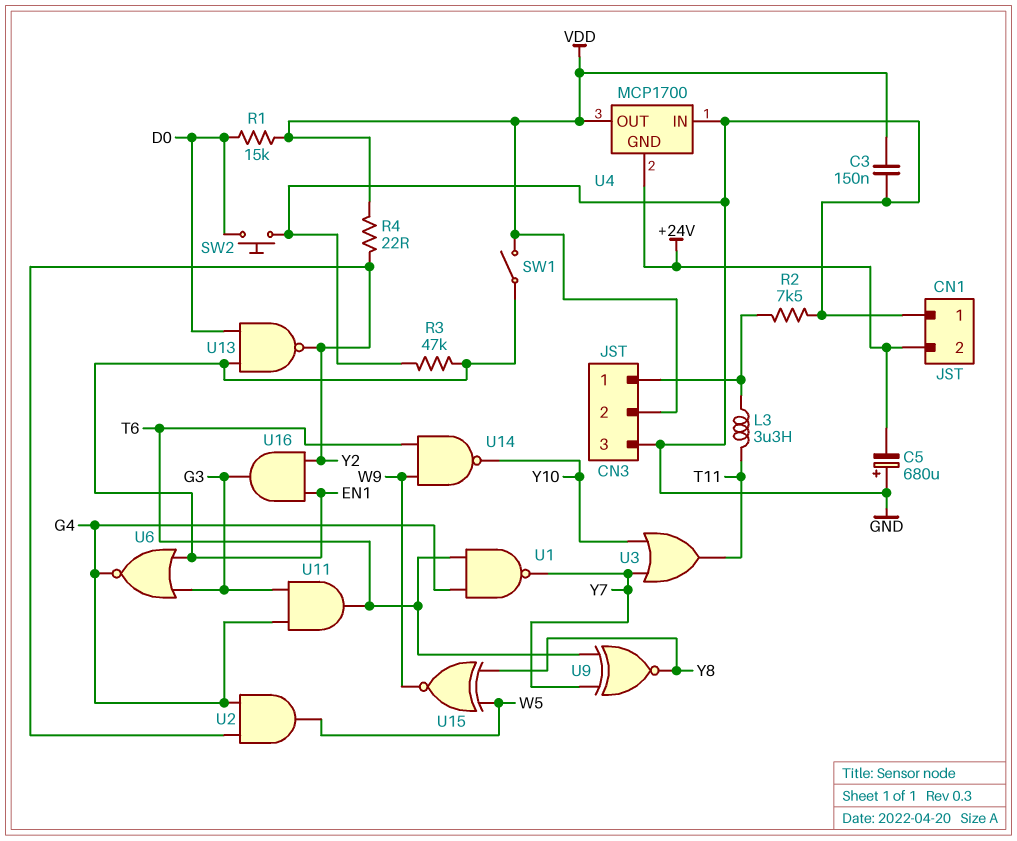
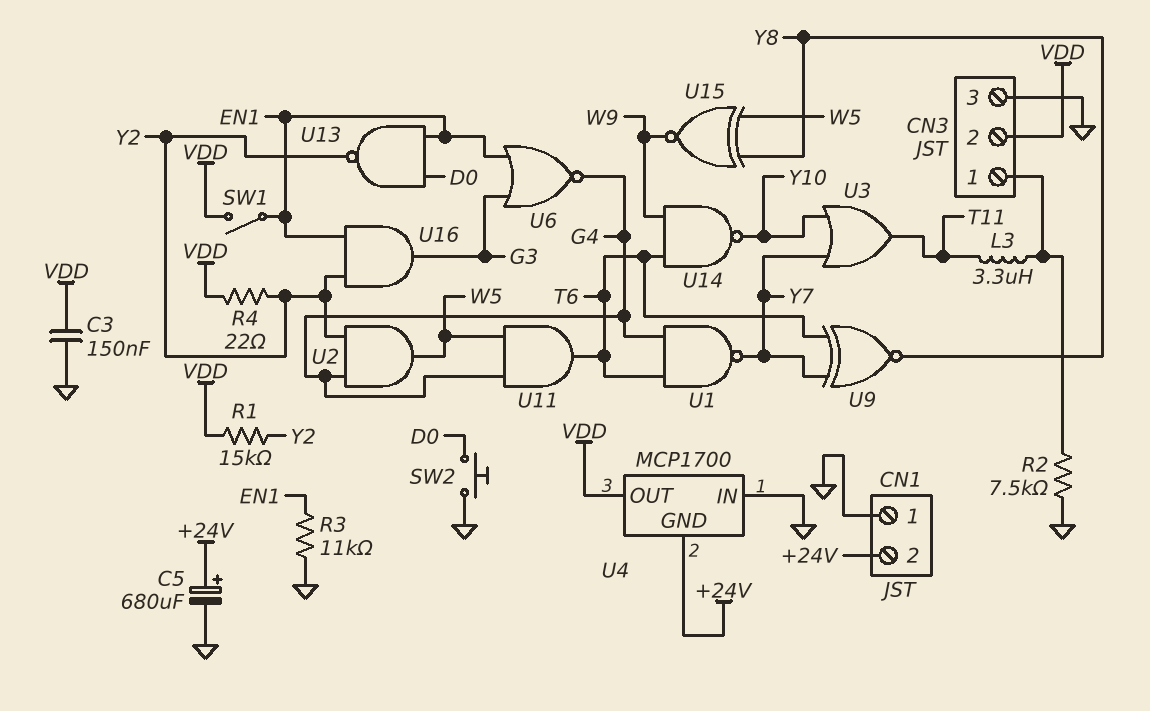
C5: 680uF (plus GND, minus +24V) -> 680uF (plus +24V, minus GND)
R1: 15k (D0, VDD) -> 15k (VDD, Y2)
R3: 47k (EN1, GND) -> 11k (EN1, GND)
U11: AND (in G3, in G4, out T6) -> AND (in G4, in W5, out T6)

